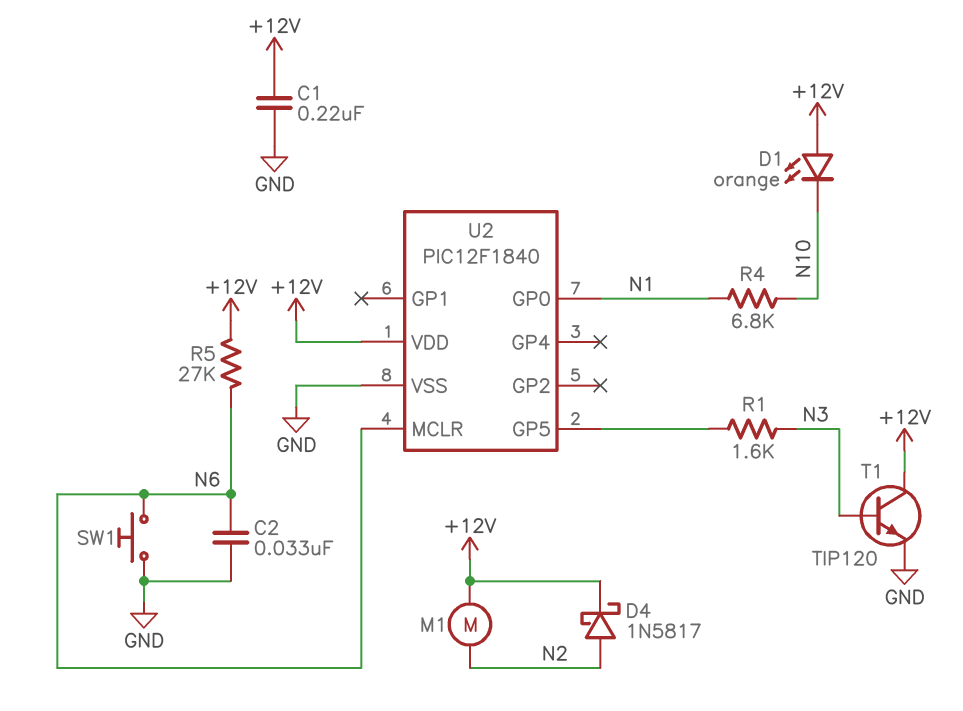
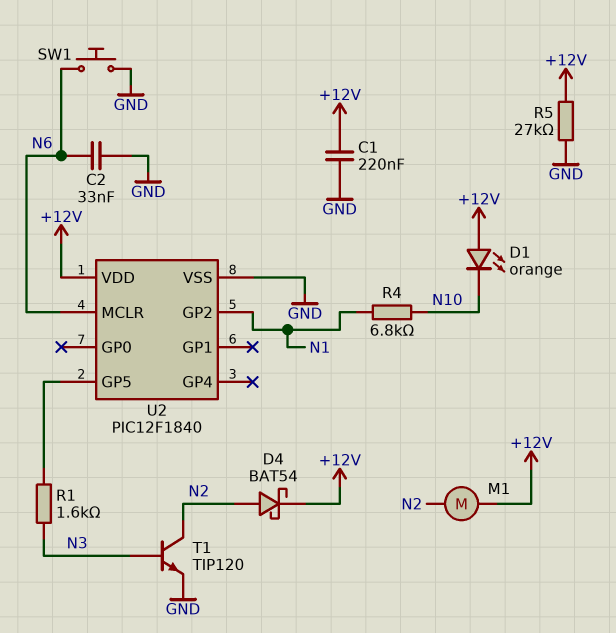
D4: schottky 1N5817 (A N2, K +12V) -> schottky BAT54 (A N2, K +12V)
R5: 27k (+12V, N6) -> 27k (+12V, GND)
T1: NPN TIP120 (B N3, C +12V, E GND) -> NPN TIP120 (B N3, C N2, E GND)
U2 pin GP0: N1 -> none
U2 pin GP2: none -> N1

